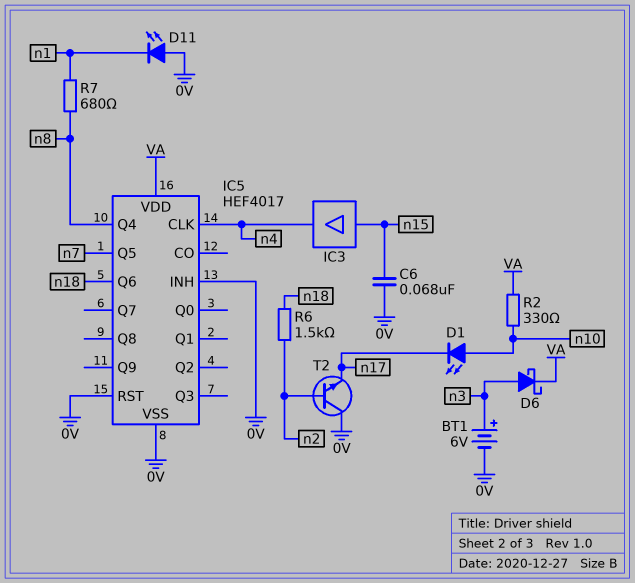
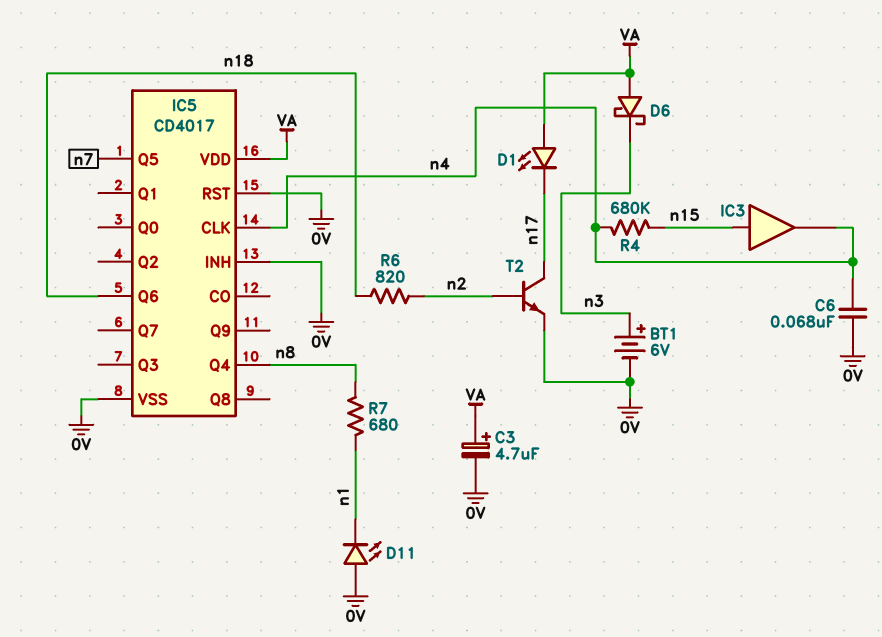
C3: none -> 4.7uF (plus VA, minus 0V)
C6: 68nF (0V, n15) -> 68nF (0V, n4)
D1: LED (A n10, K n17) -> LED (A VA, K n17)
D6: schottky (A n3, K VA) -> schottky (A VA, K n3)
IC5: HEF4017 -> CD4017
R2: 330 (VA, n10) -> none
R4: none -> 680k (n4, n15)
R6: 1.5k (n2, n18) -> 820 (n2, n18)
T2: NPN (B n2, C 0V, E n17) -> NPN (B n2, C n17, E 0V)

